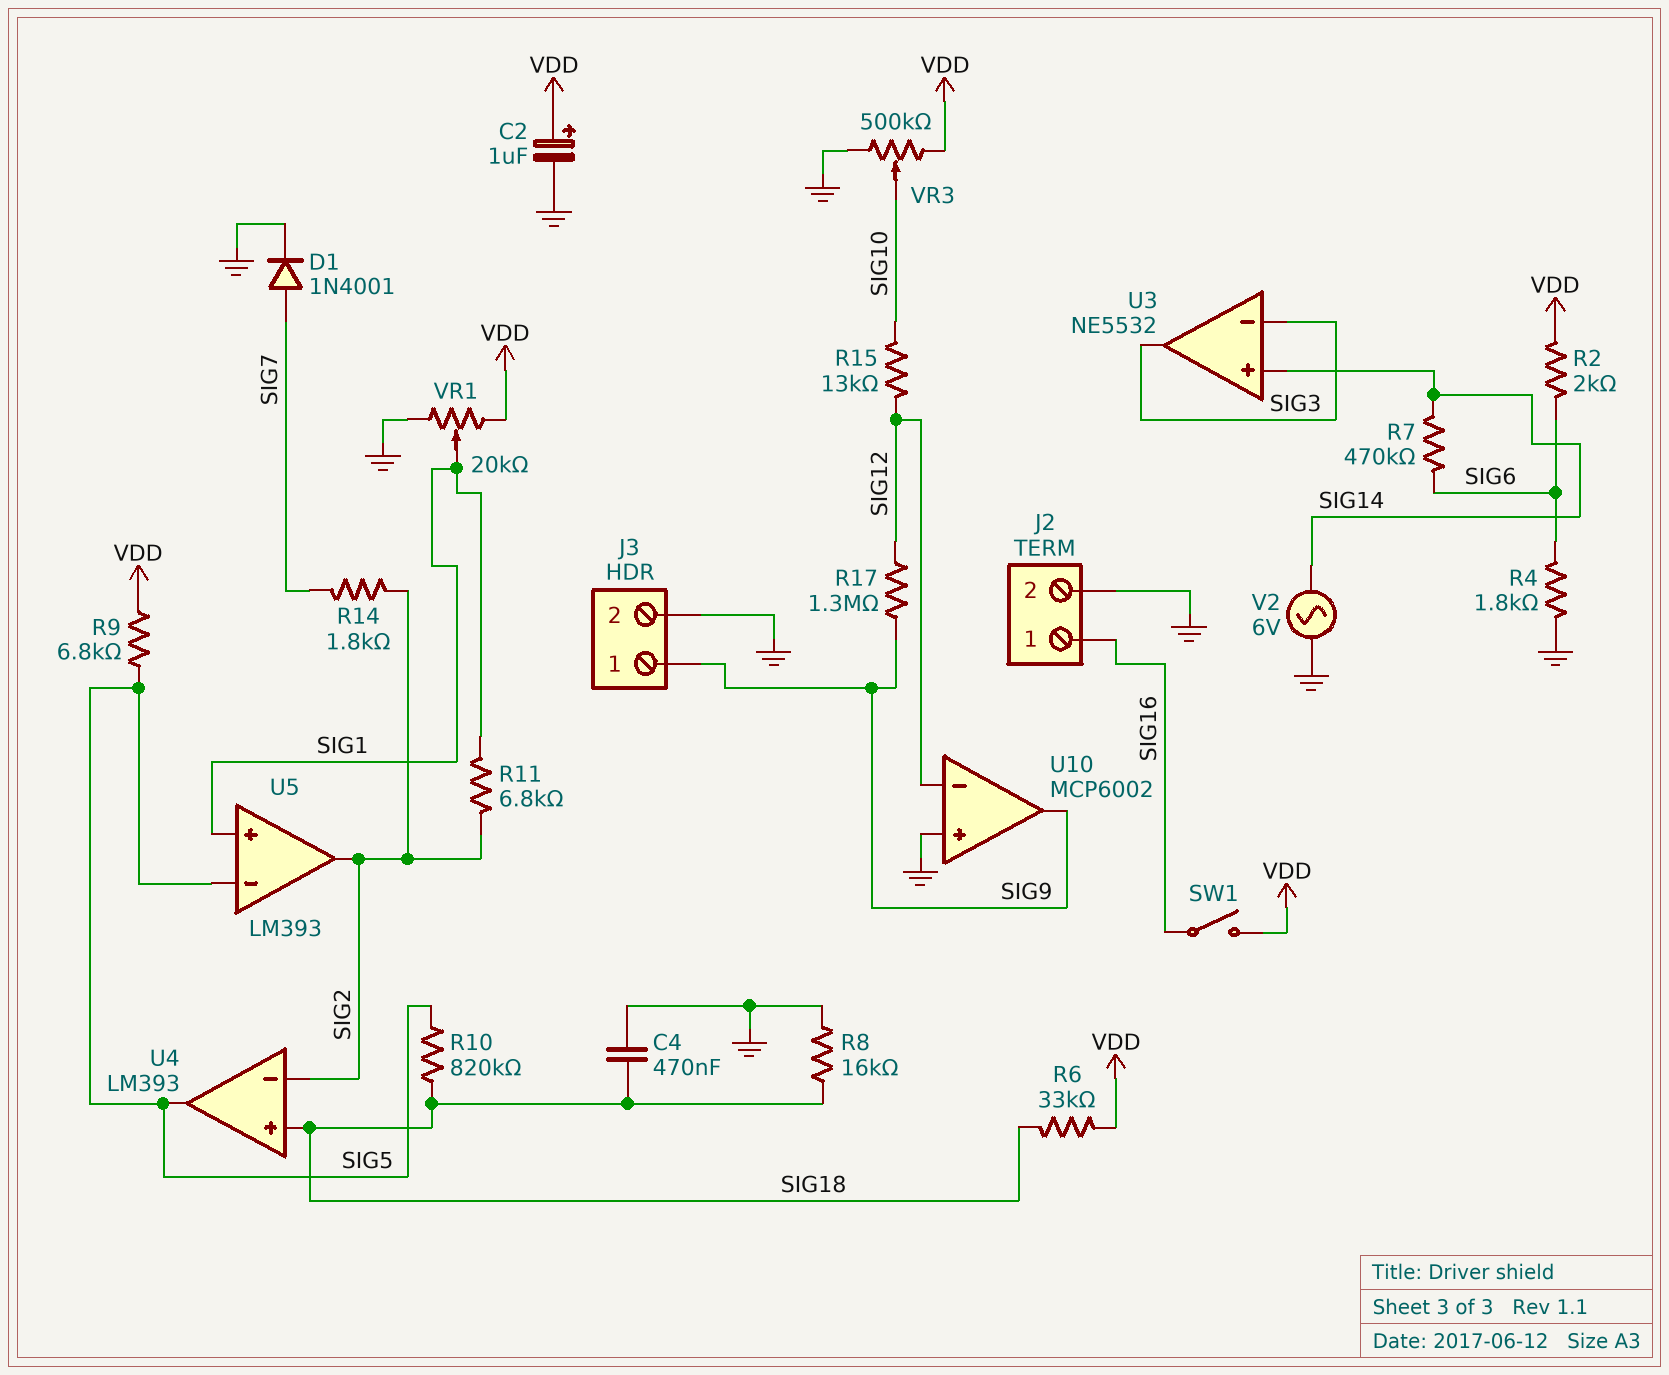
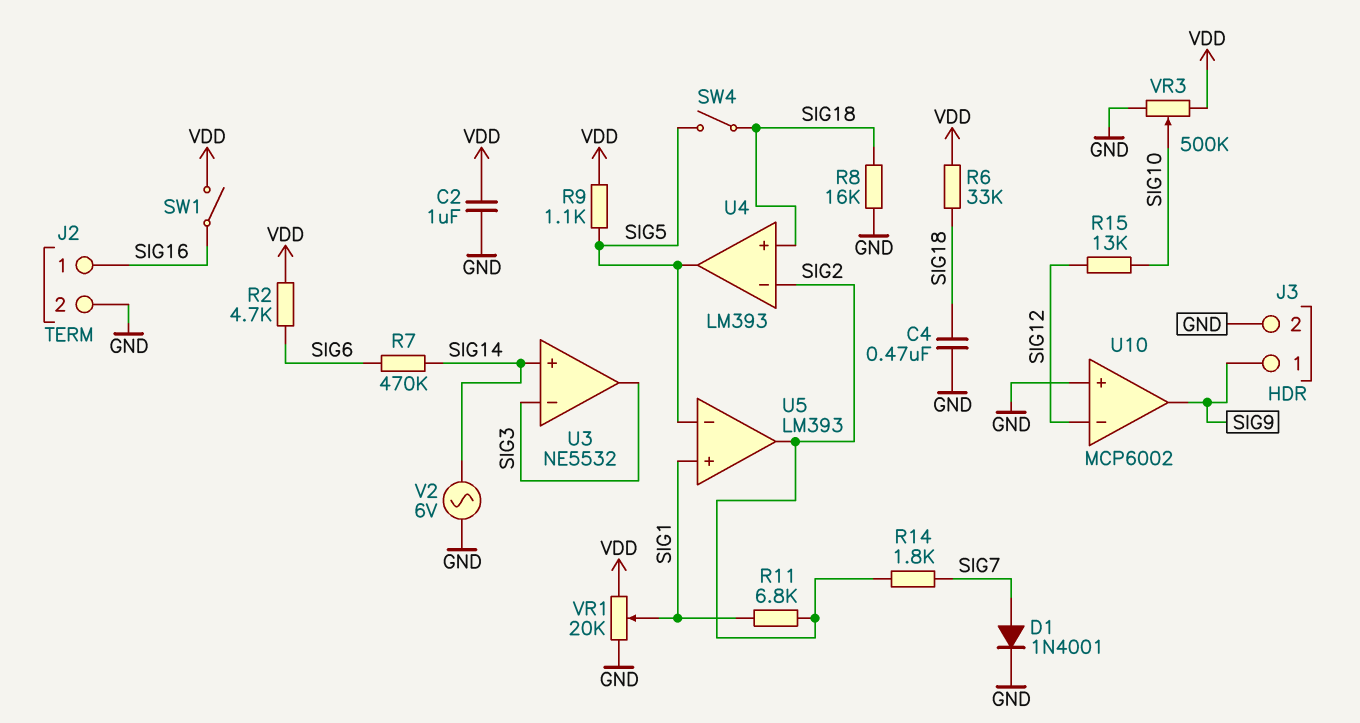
C2: 1uF (plus VDD, minus GND) -> 1uF (GND, VDD)
R2: 2k (SIG6, VDD) -> 4.7k (SIG6, VDD)
R4: 1.8k (GND, SIG6) -> none
R9: 6.8k (SIG5, VDD) -> 1.1k (SIG5, VDD)
R10: 820k (SIG5, SIG18) -> none
R17: 1.3M (SIG9, SIG12) -> none
SW4: none -> switch (SIG5, SIG18)

